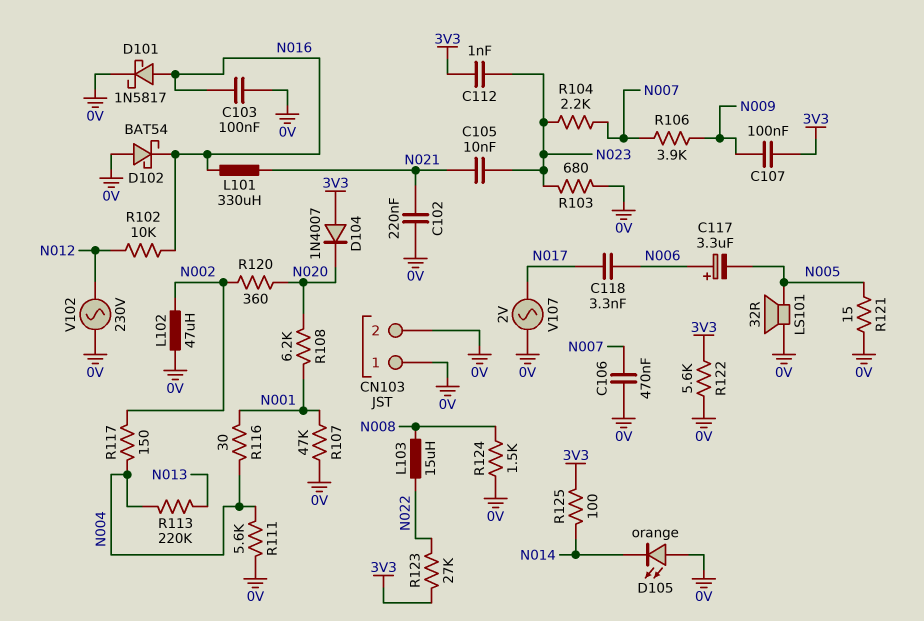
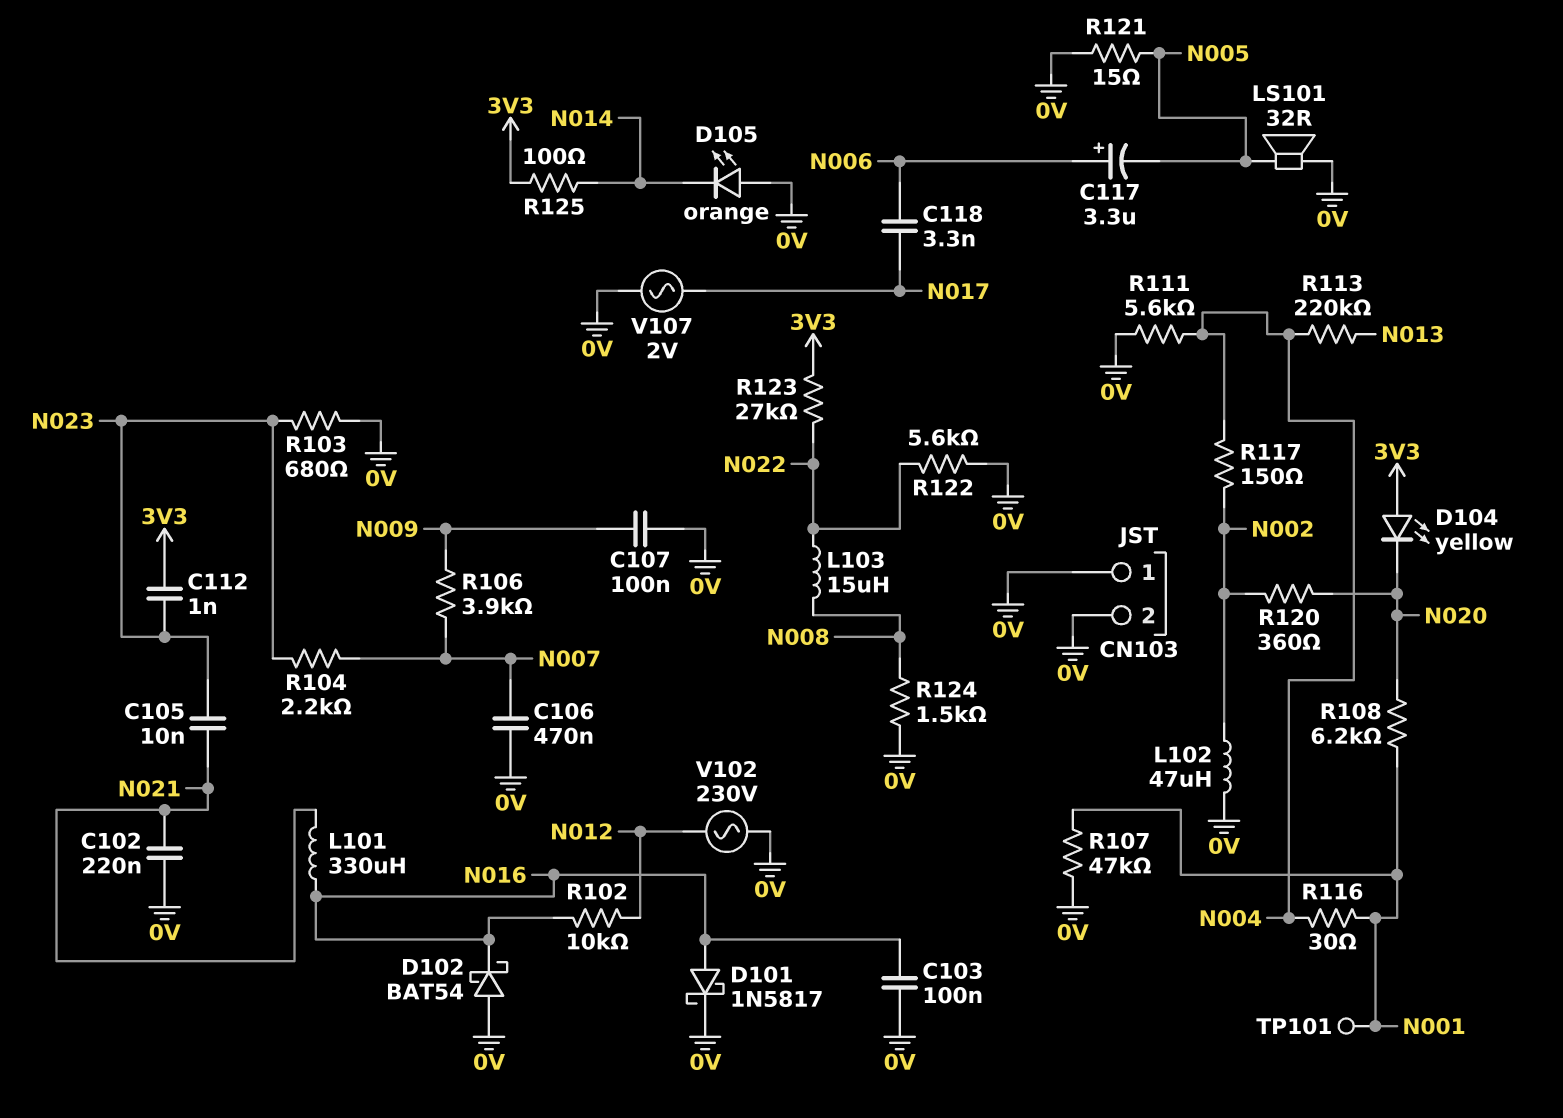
C107: 100nF (3V3, N009) -> 100nF (0V, N009)
D104: diode 1N4007 (A 3V3, K N020) -> LED yellow (A 3V3, K N020)
R122: 5.6k (0V, 3V3) -> 5.6k (0V, N022)
TP101: none -> test point (N001)

